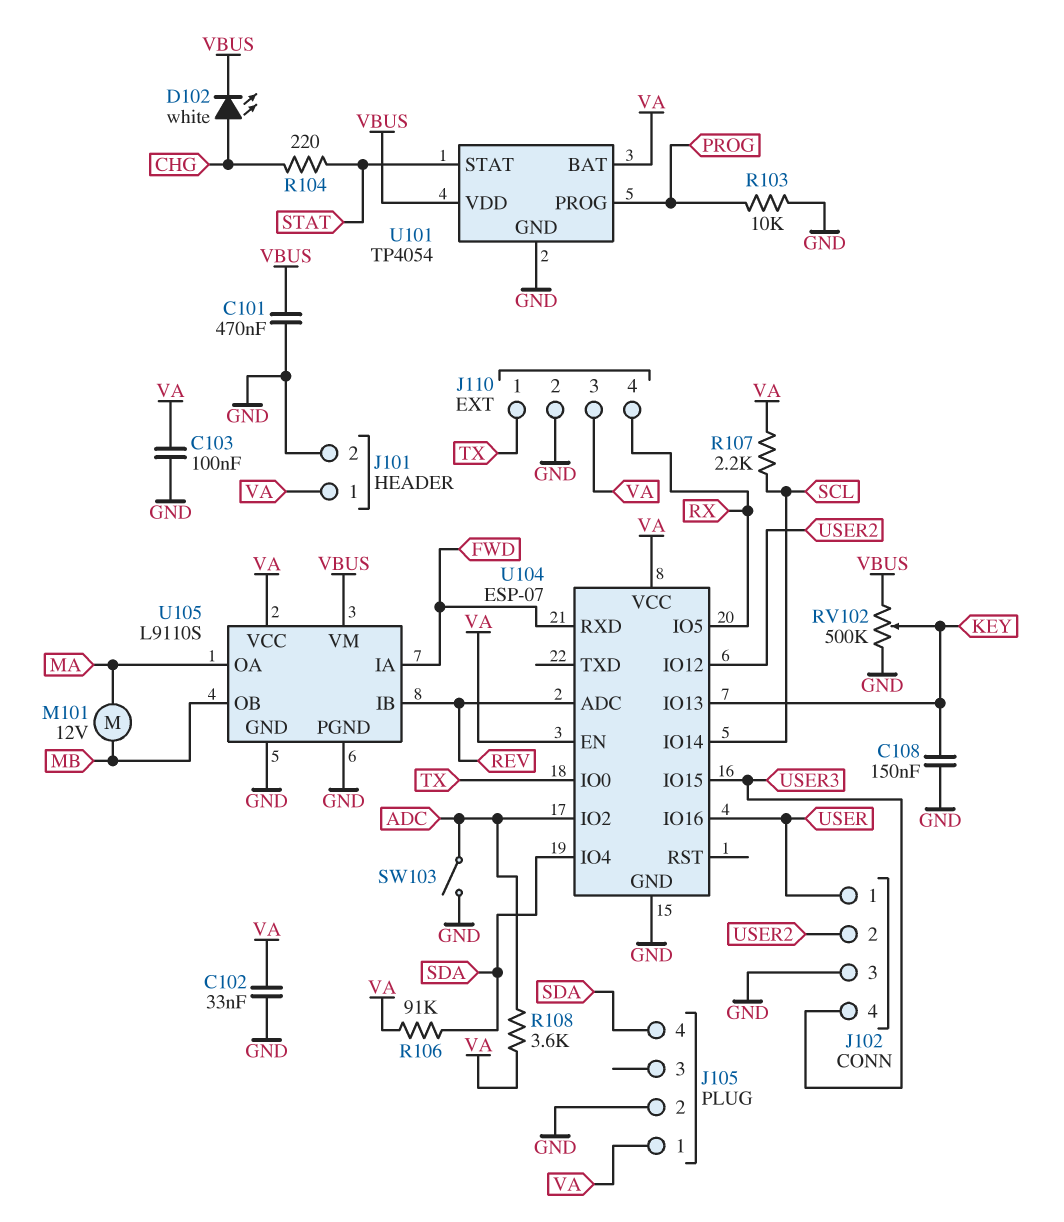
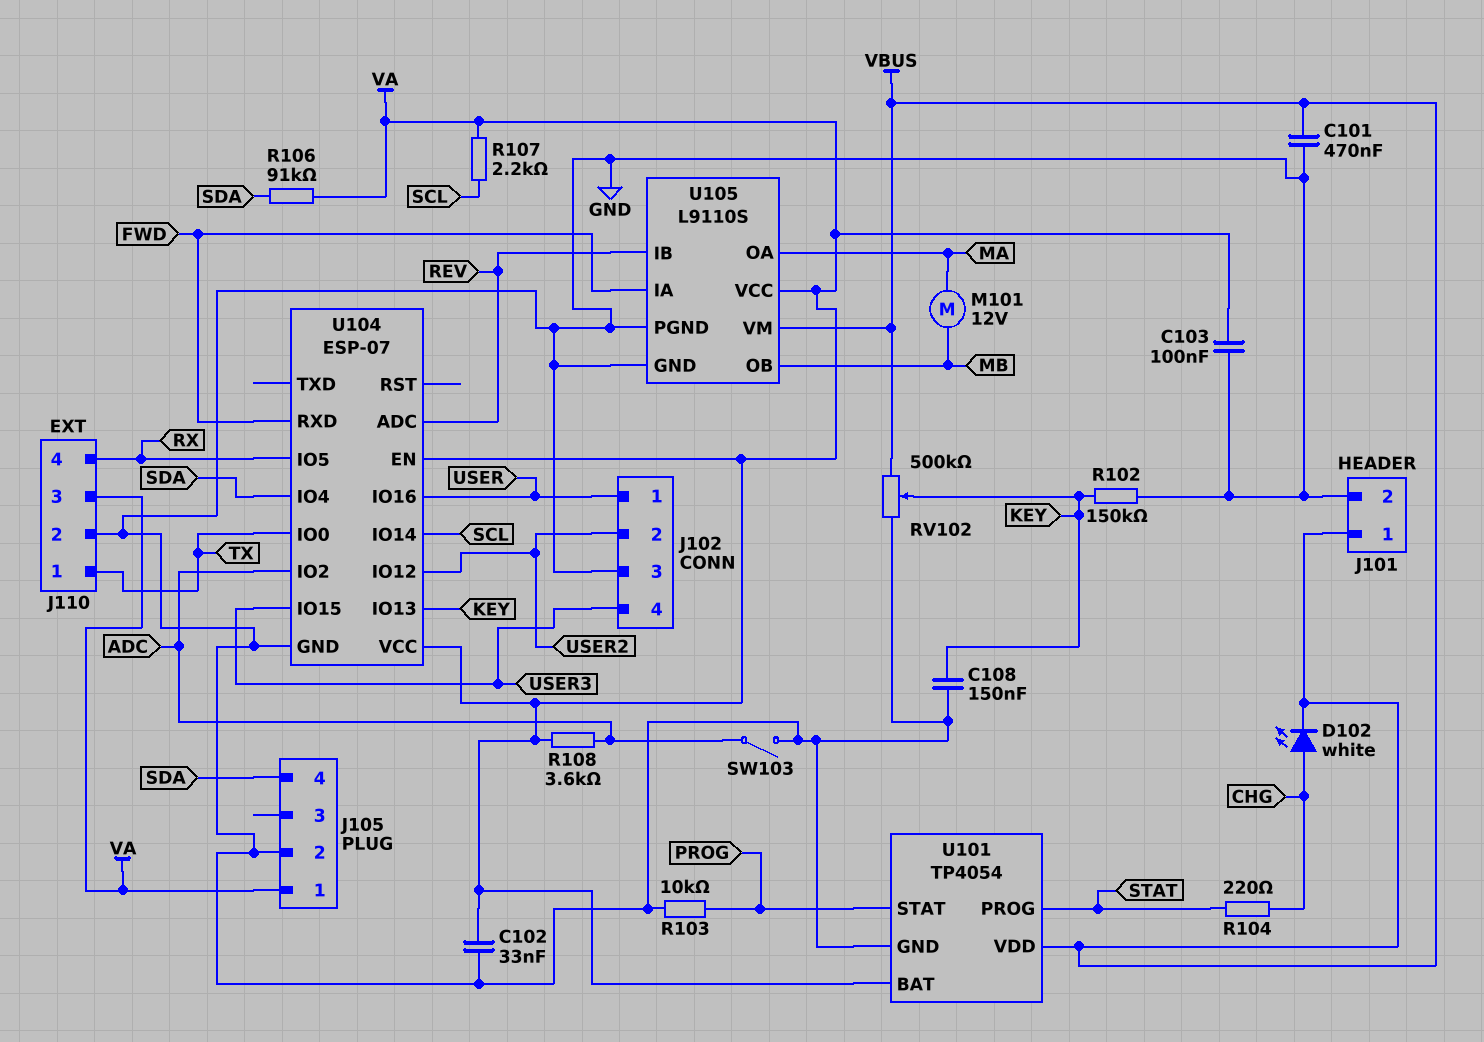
J101 pin 1: VA -> VBUS
R102: none -> 150k (GND, KEY)
U101 pin PROG: PROG -> STAT
U101 pin STAT: STAT -> PROG

